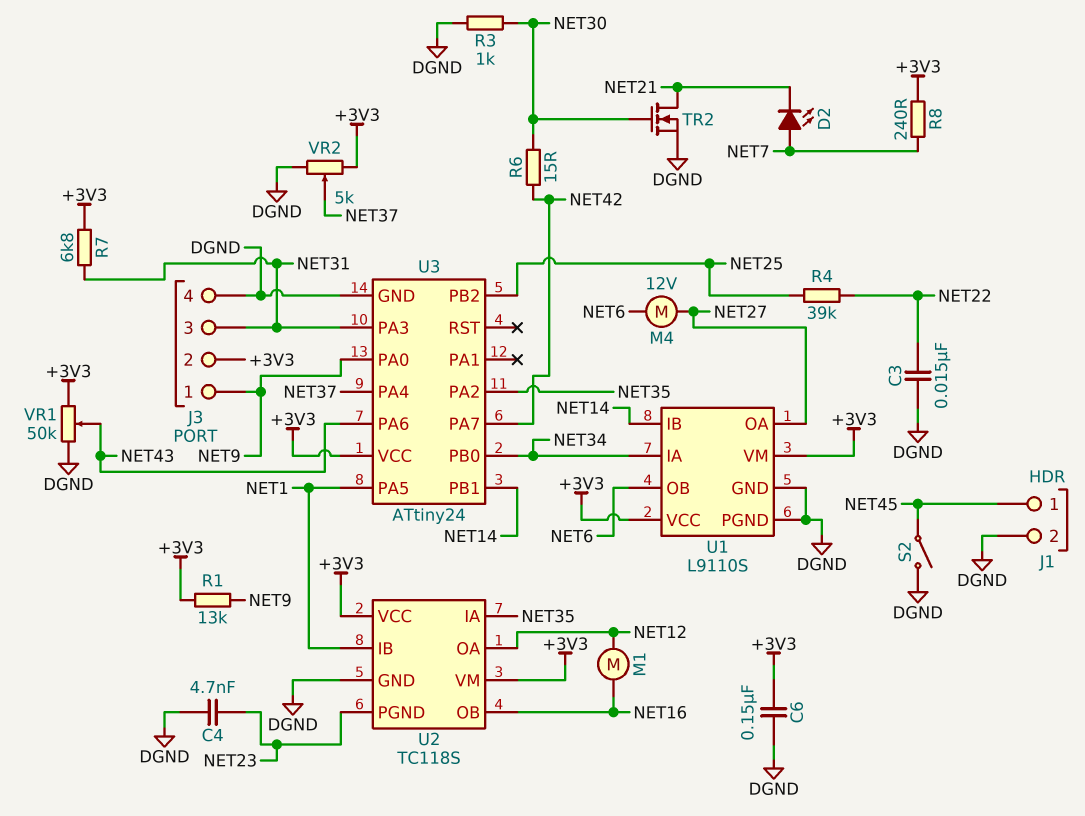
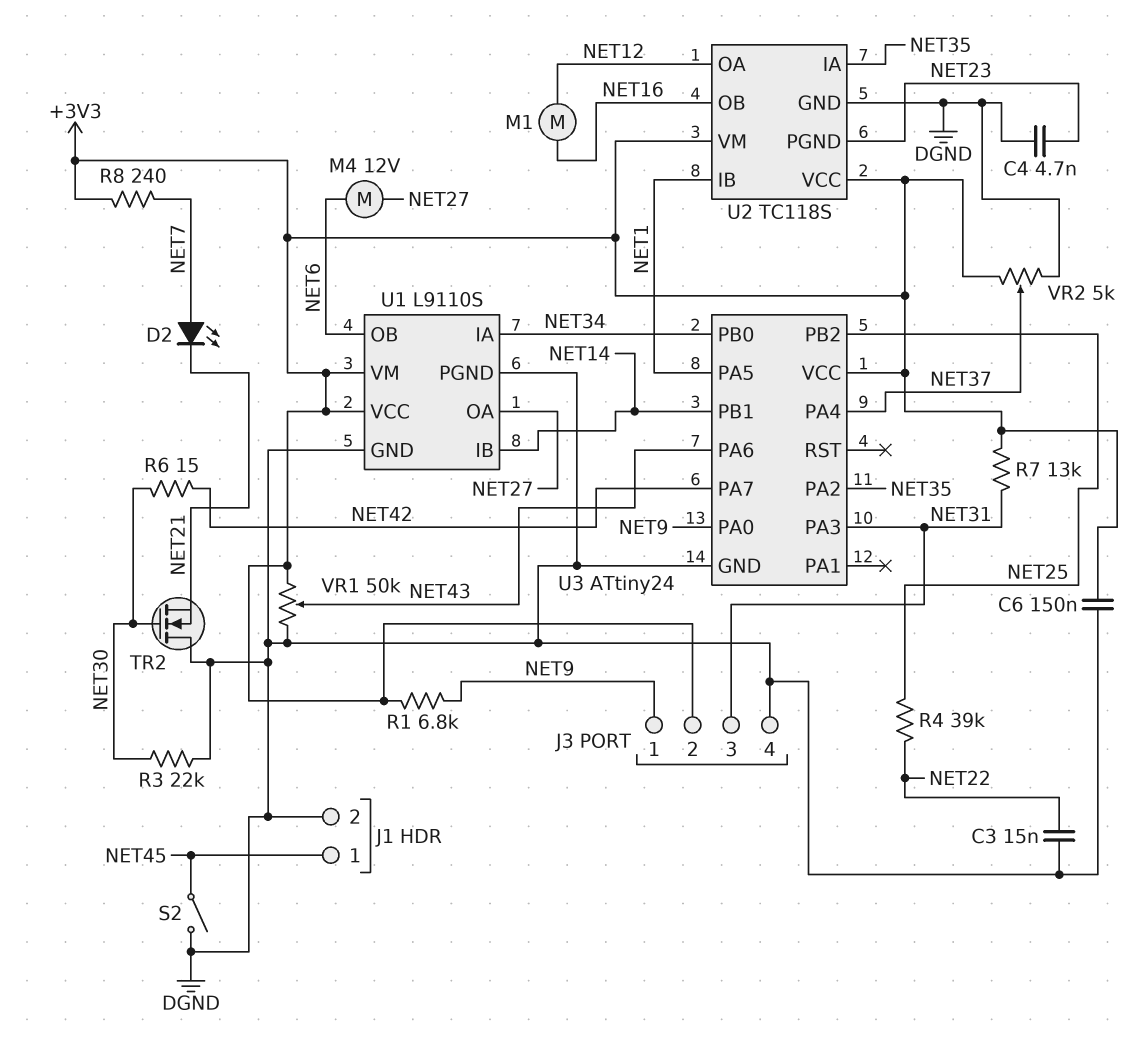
R1: 13k (+3V3, NET9) -> 6.8k (+3V3, NET9)
R3: 1k (DGND, NET30) -> 22k (DGND, NET30)
R7: 6.8k (+3V3, NET31) -> 13k (+3V3, NET31)
TR2: NMOS (G NET30, D NET21, S DGND) -> NMOS (G NET30, D DGND, S NET21)

